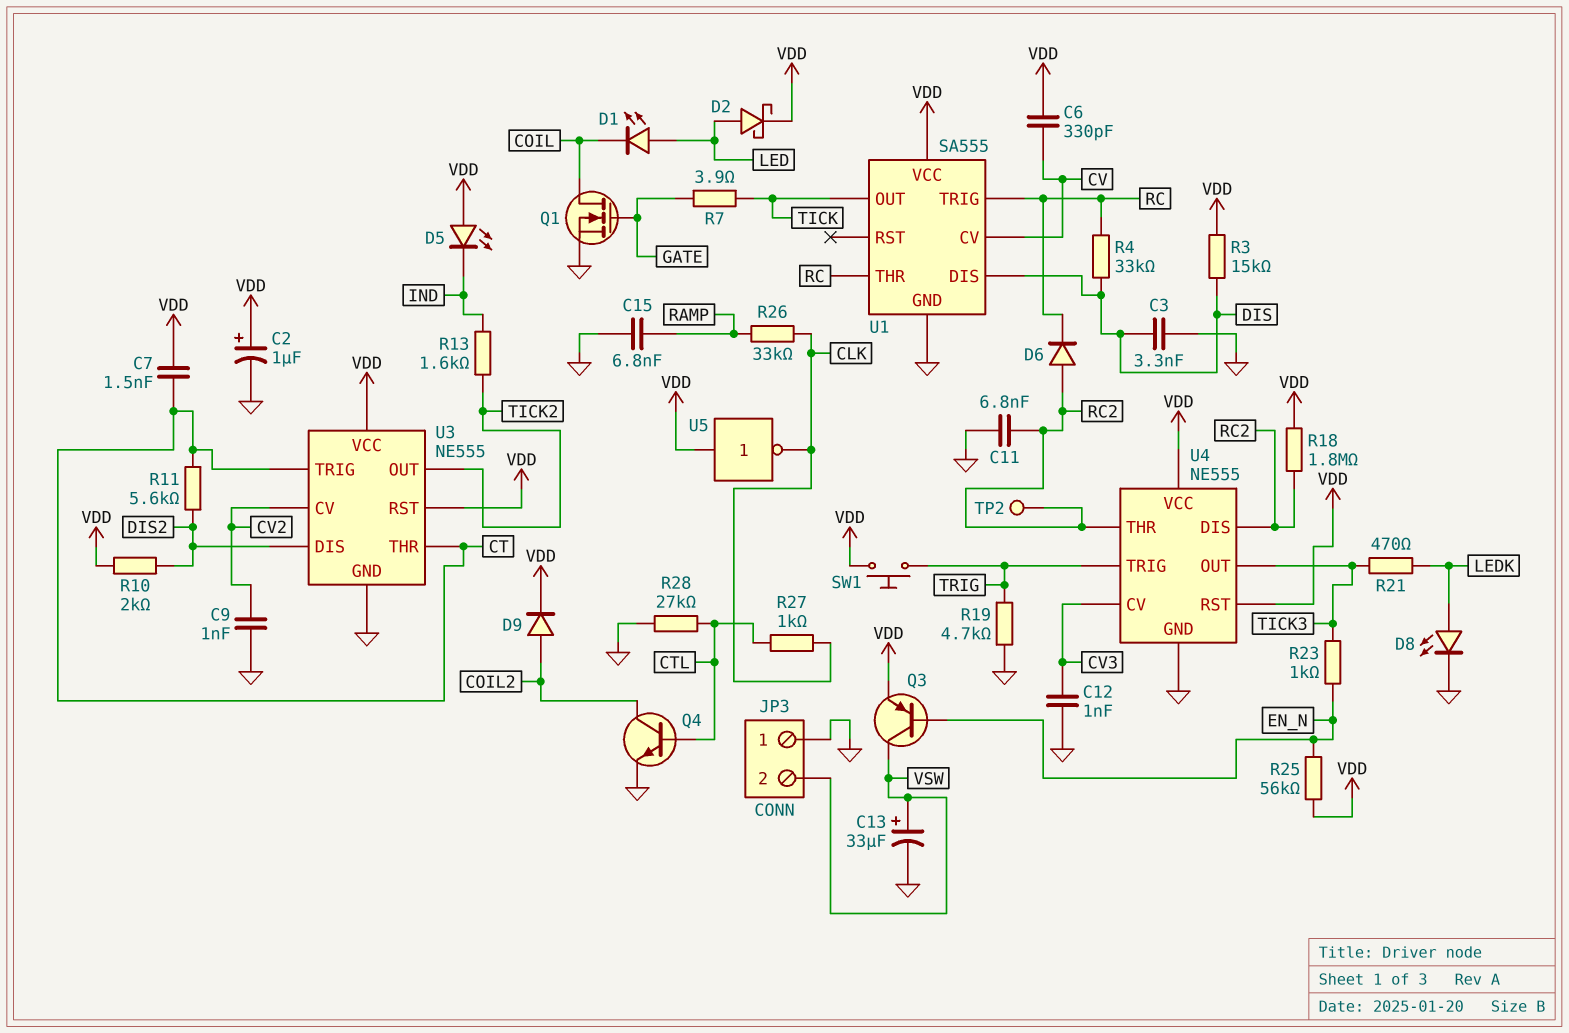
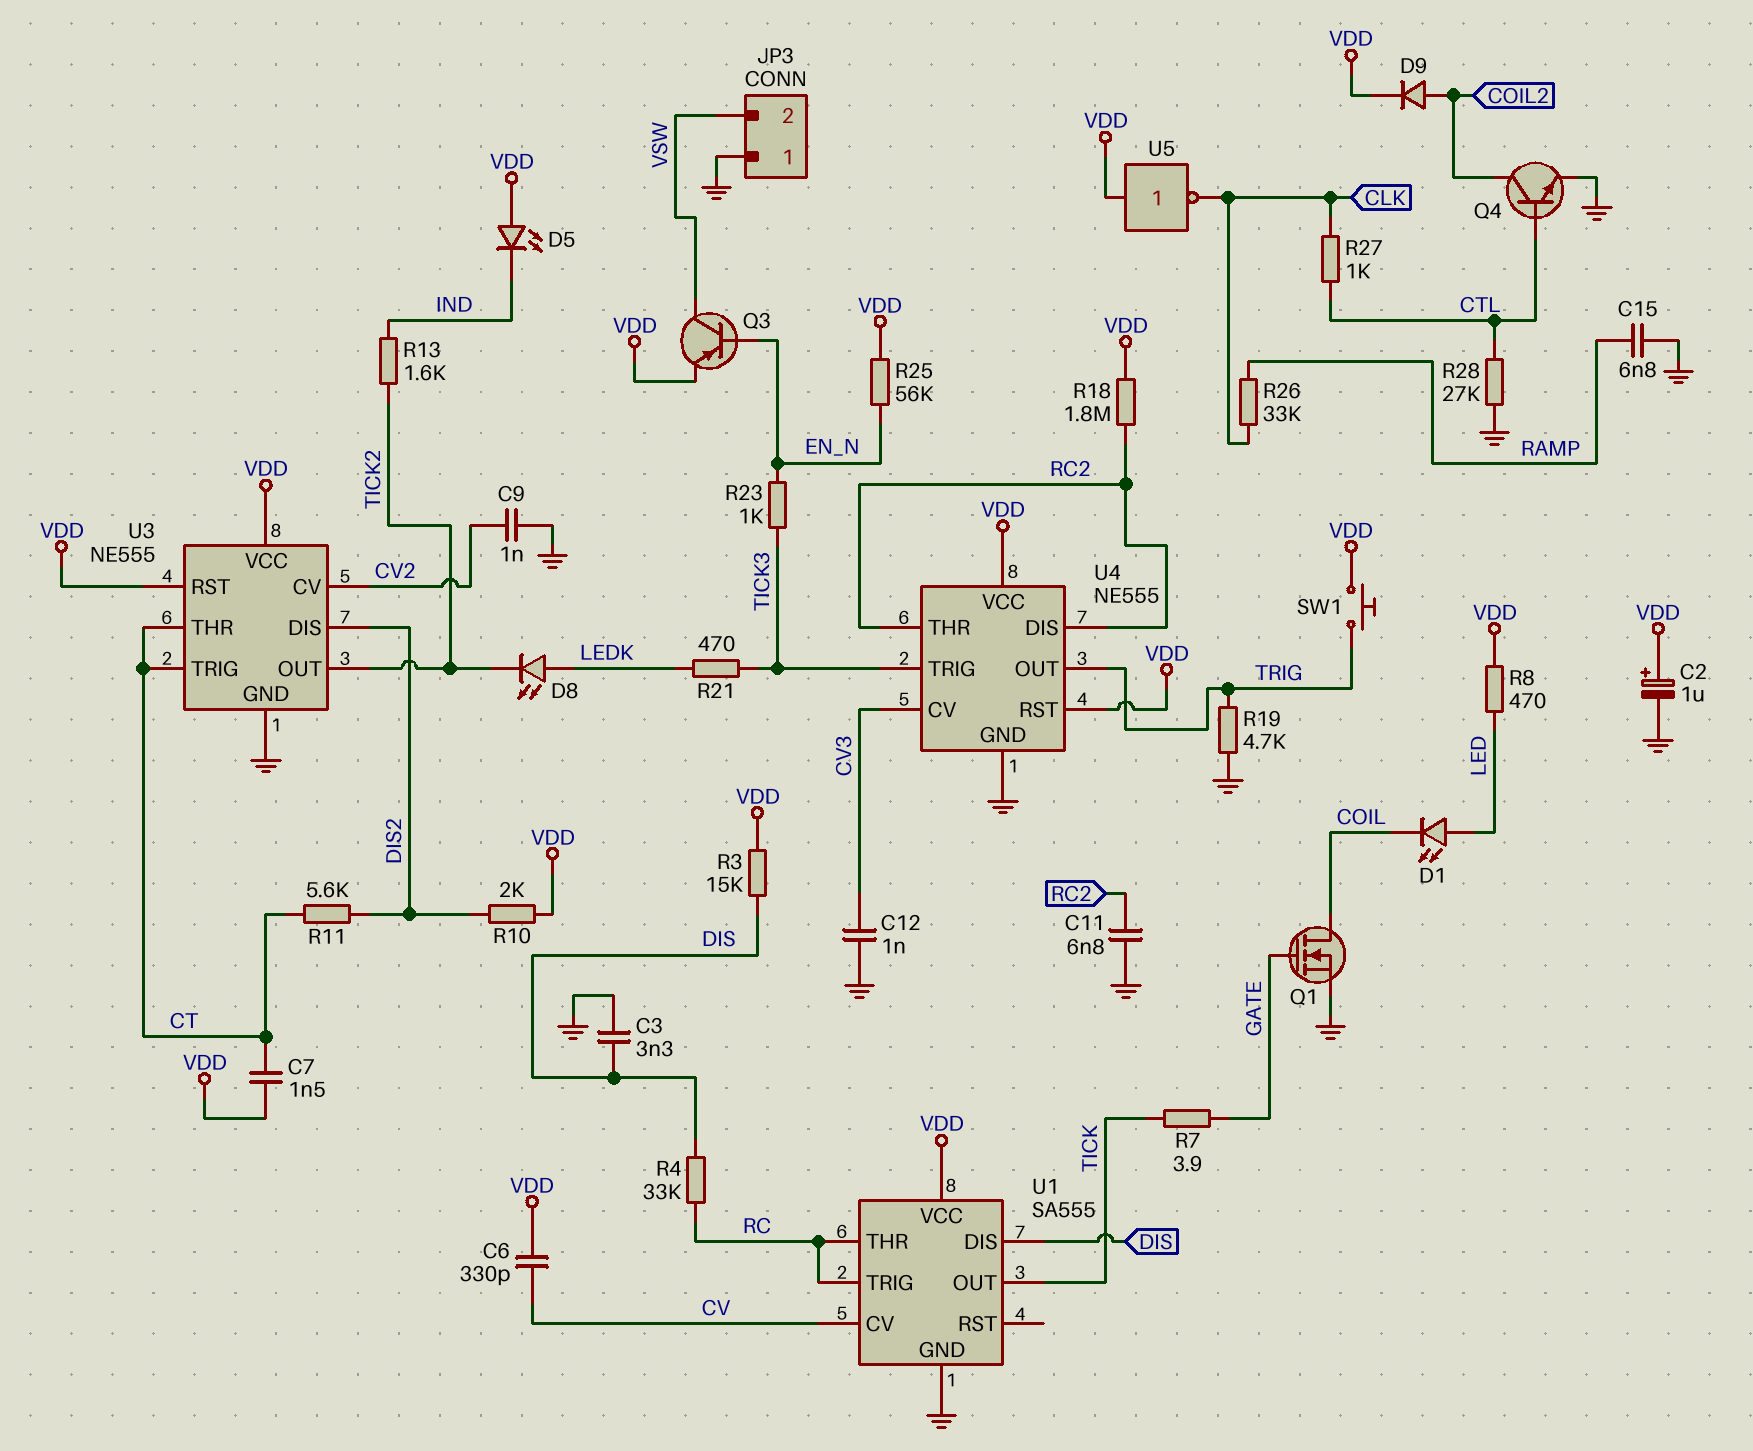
C13: 33uF (plus VSW, minus GND) -> none
D2: schottky (A LED, K VDD) -> none
D6: diode (A RC2, K RC) -> none
D8: LED (A LEDK, K GND) -> LED (A LEDK, K TICK2)
R8: none -> 470 (LED, VDD)
TP2: test point (RC2) -> none
U4 pin OUT: TICK3 -> TRIG
U4 pin TRIG: TRIG -> TICK3

